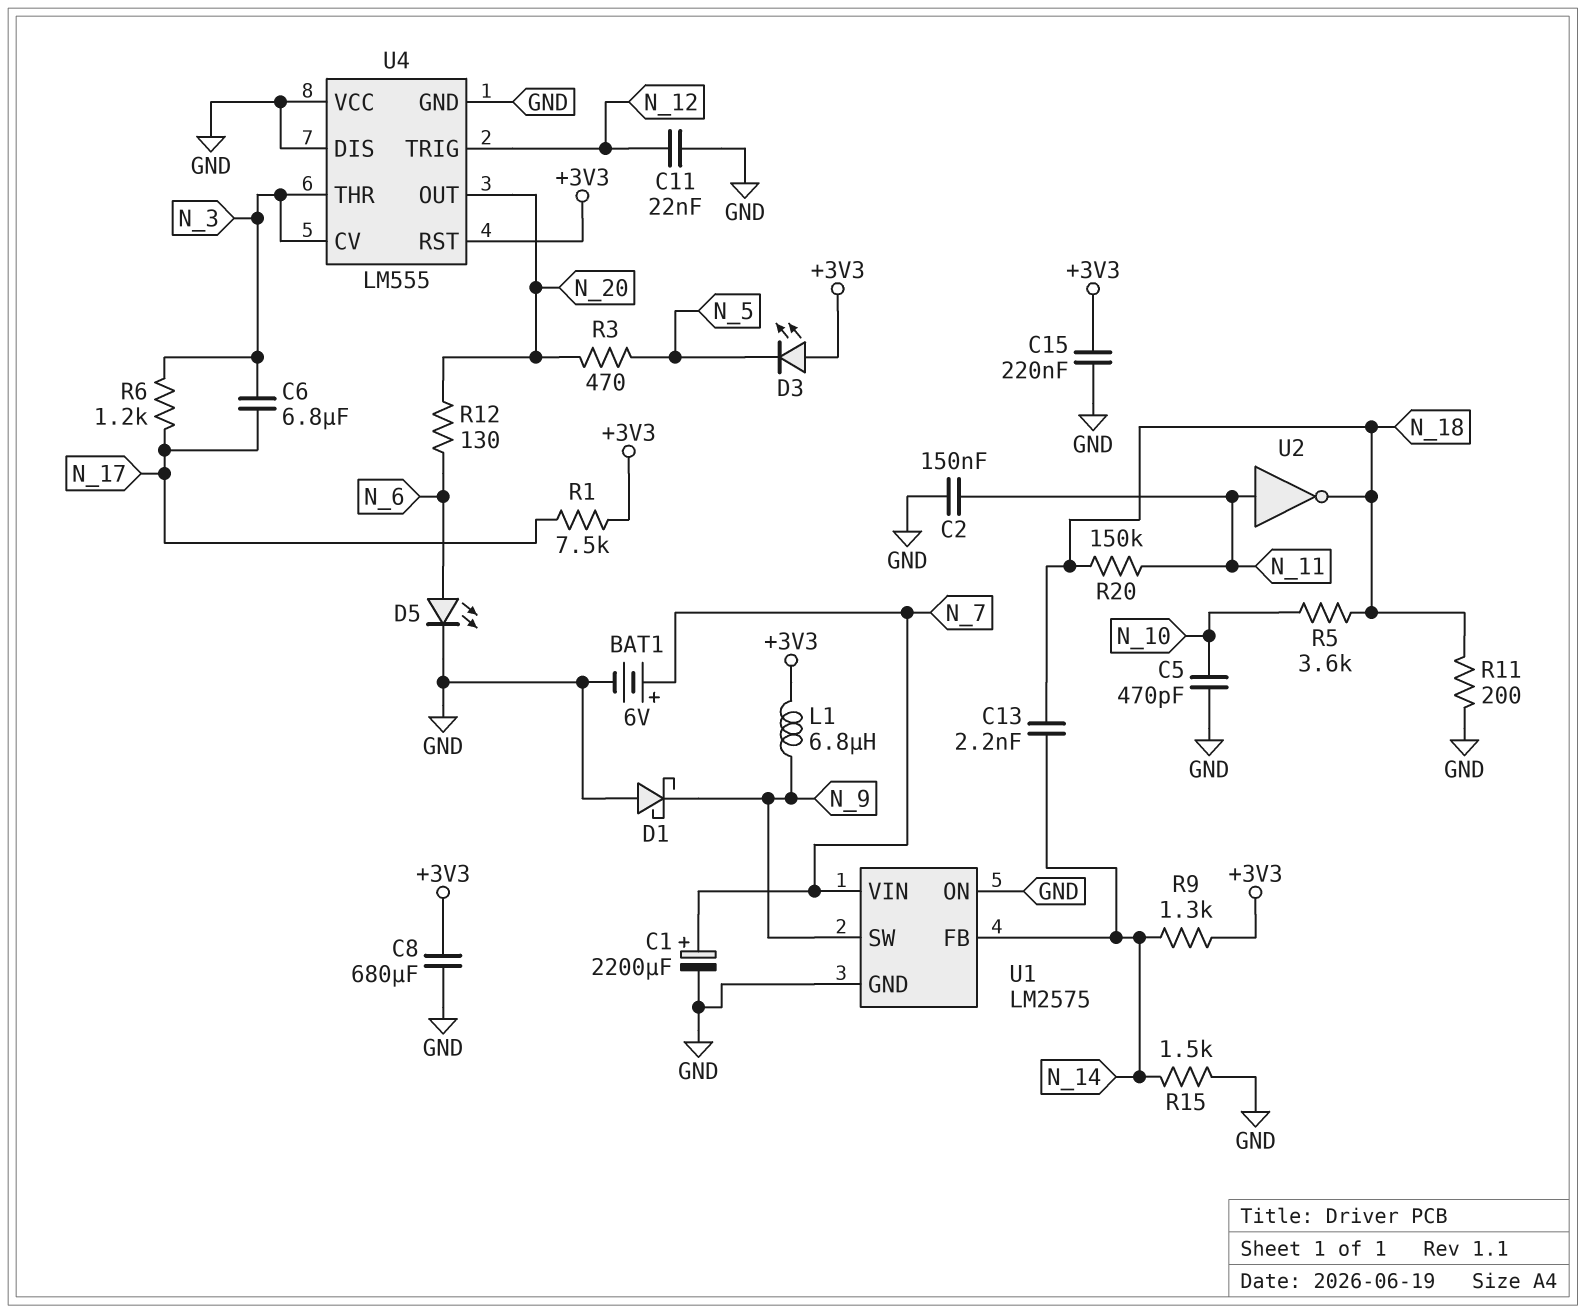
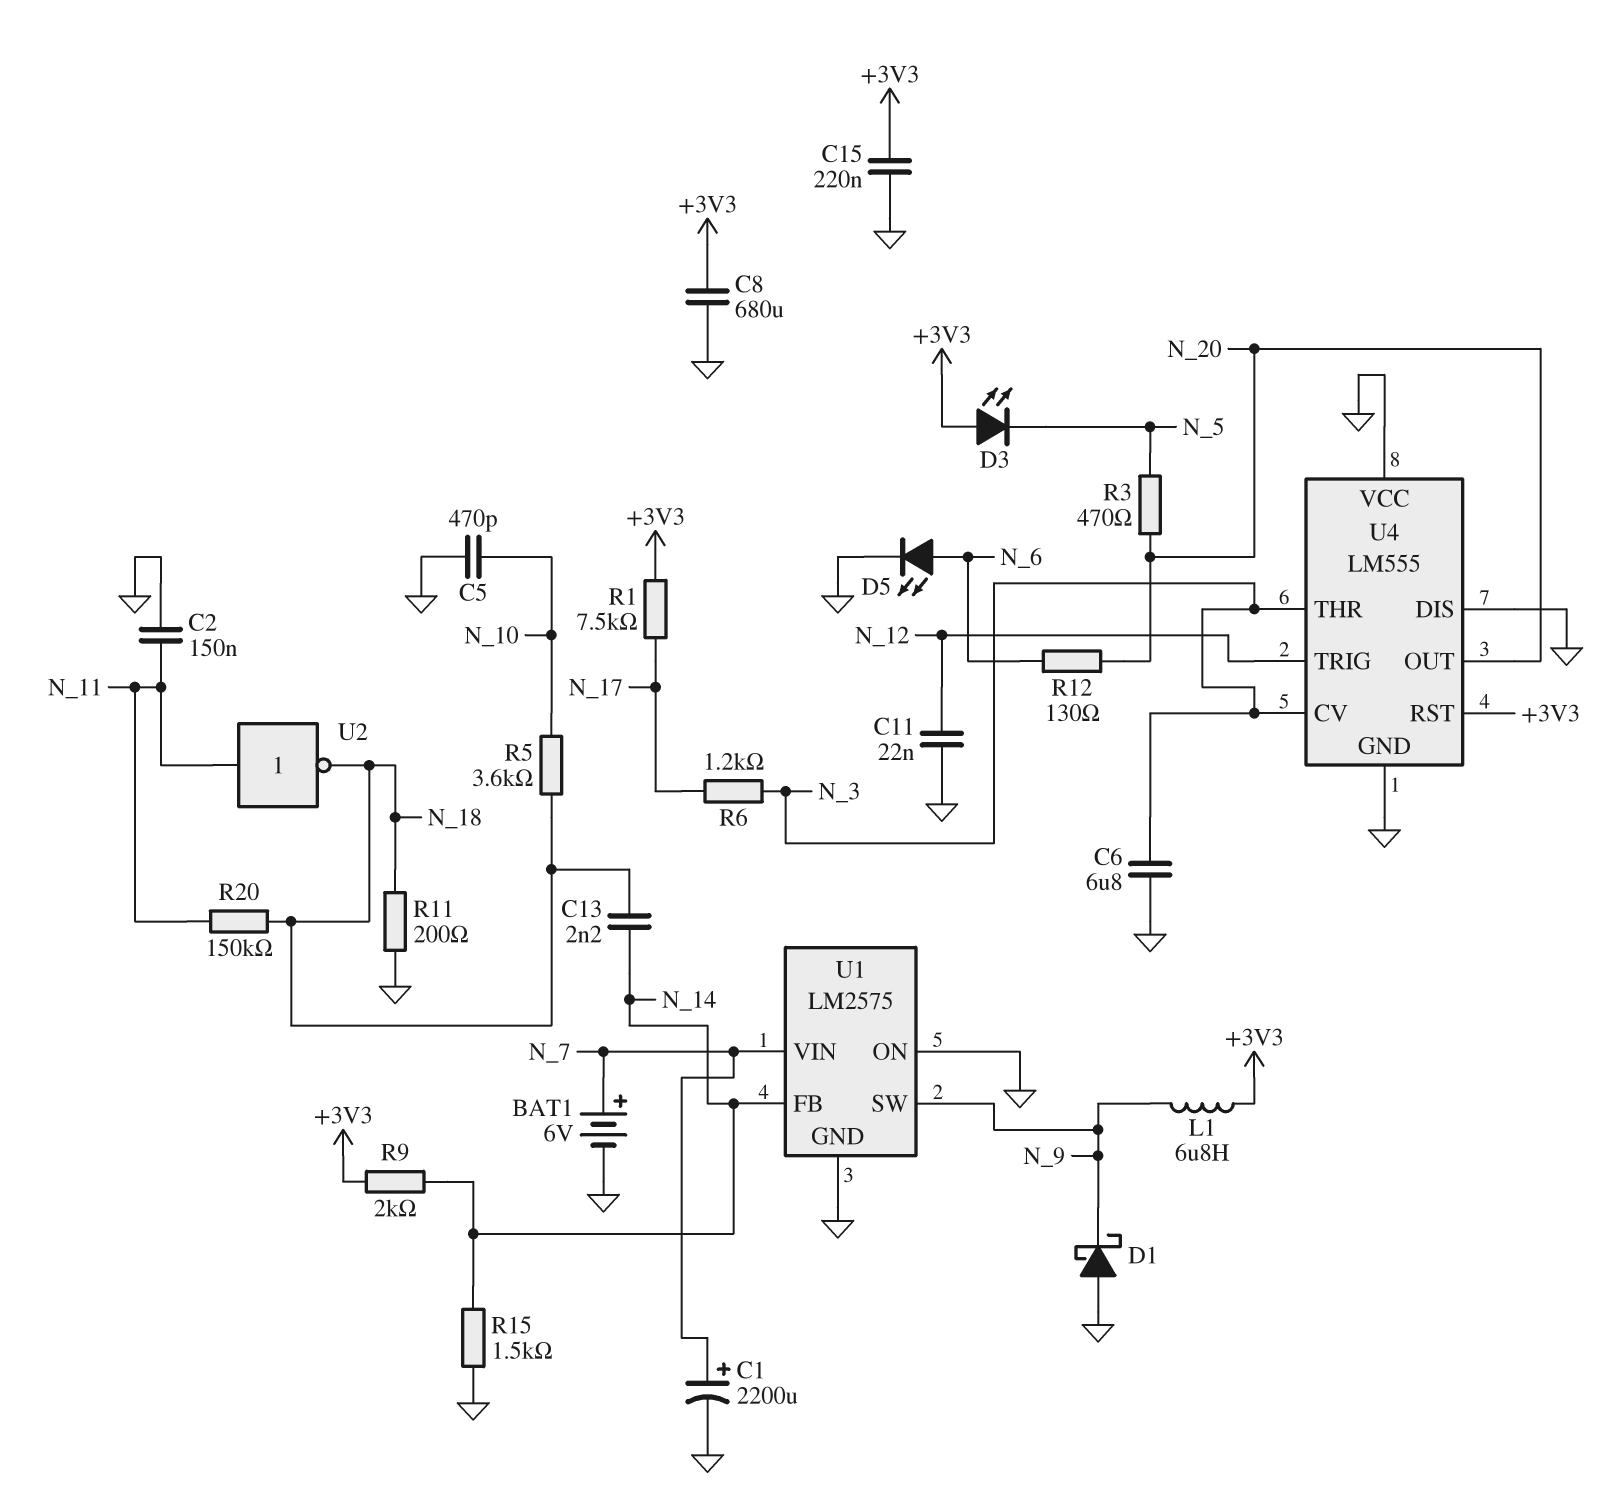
C6: 6.8uF (N_3, N_17) -> 6.8uF (GND, N_3)
R9: 1.3k (+3V3, N_14) -> 2k (+3V3, N_14)

